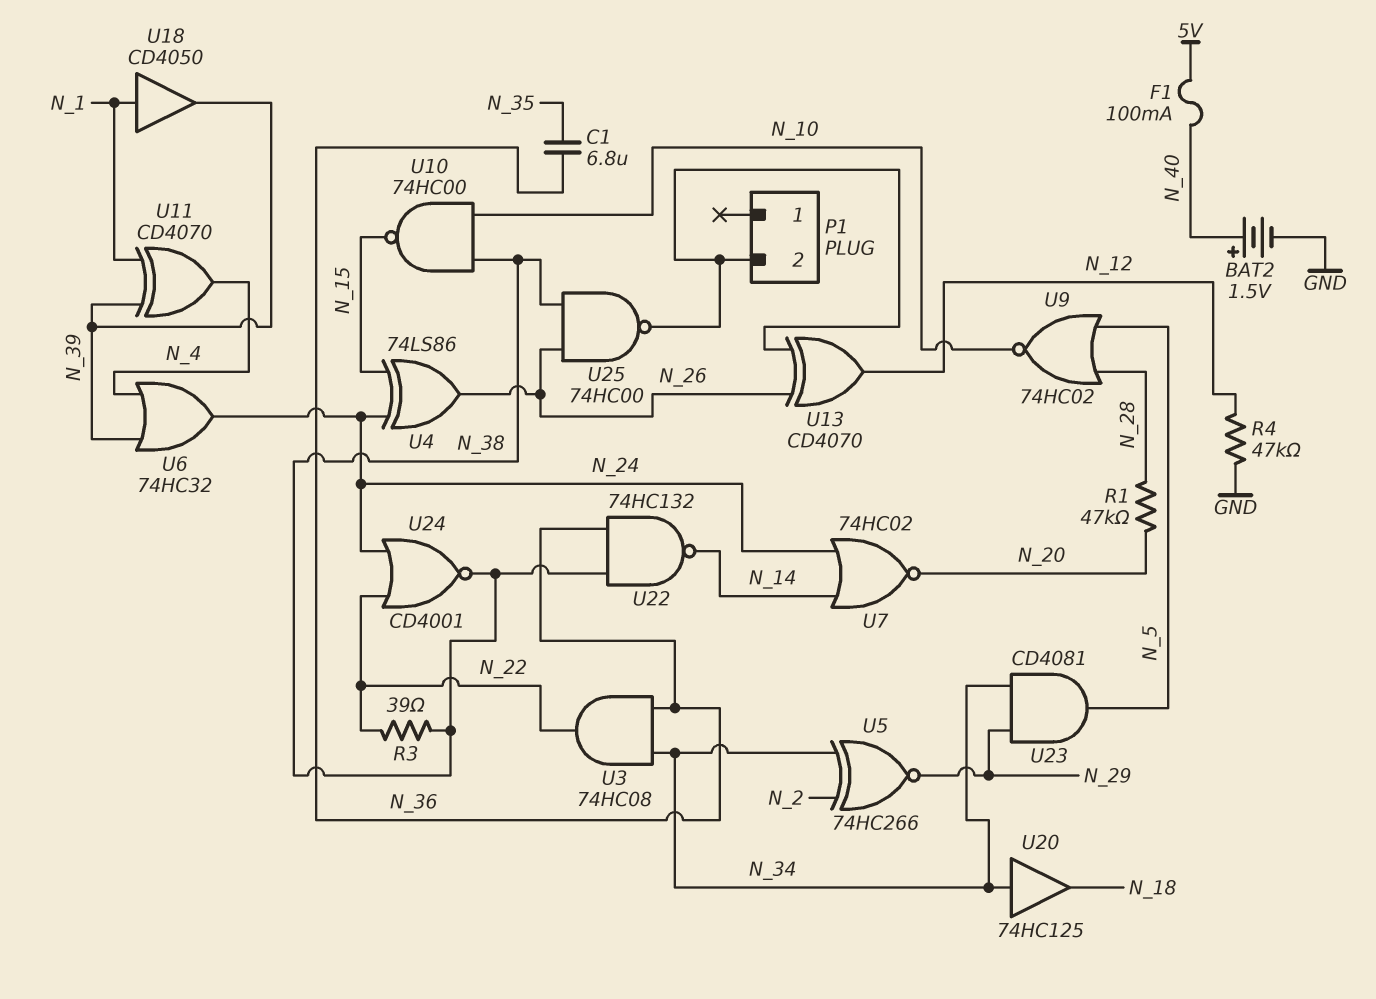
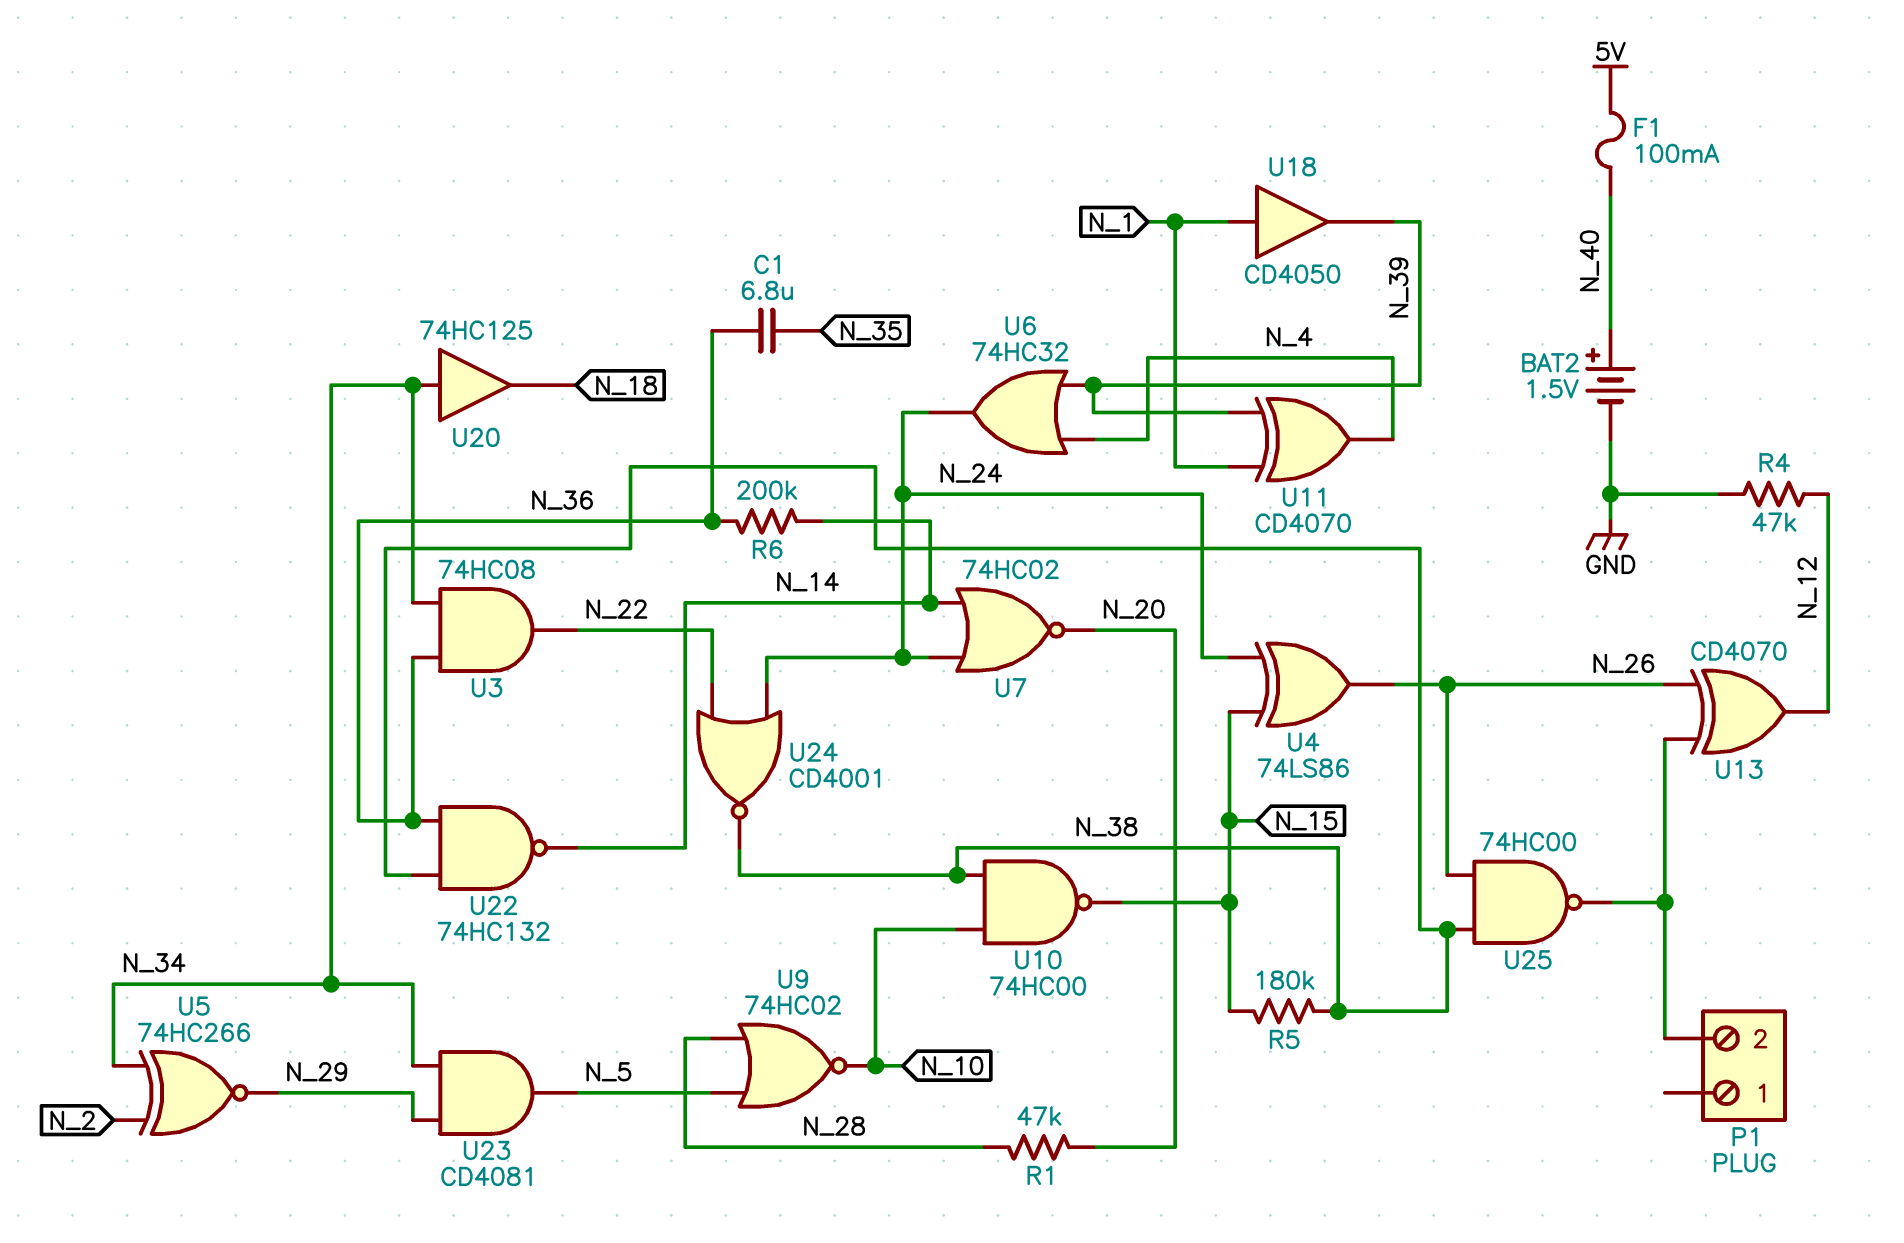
R3: 39 (N_22, N_38) -> none
R5: none -> 180k (N_15, N_38)
R6: none -> 200k (N_14, N_36)

